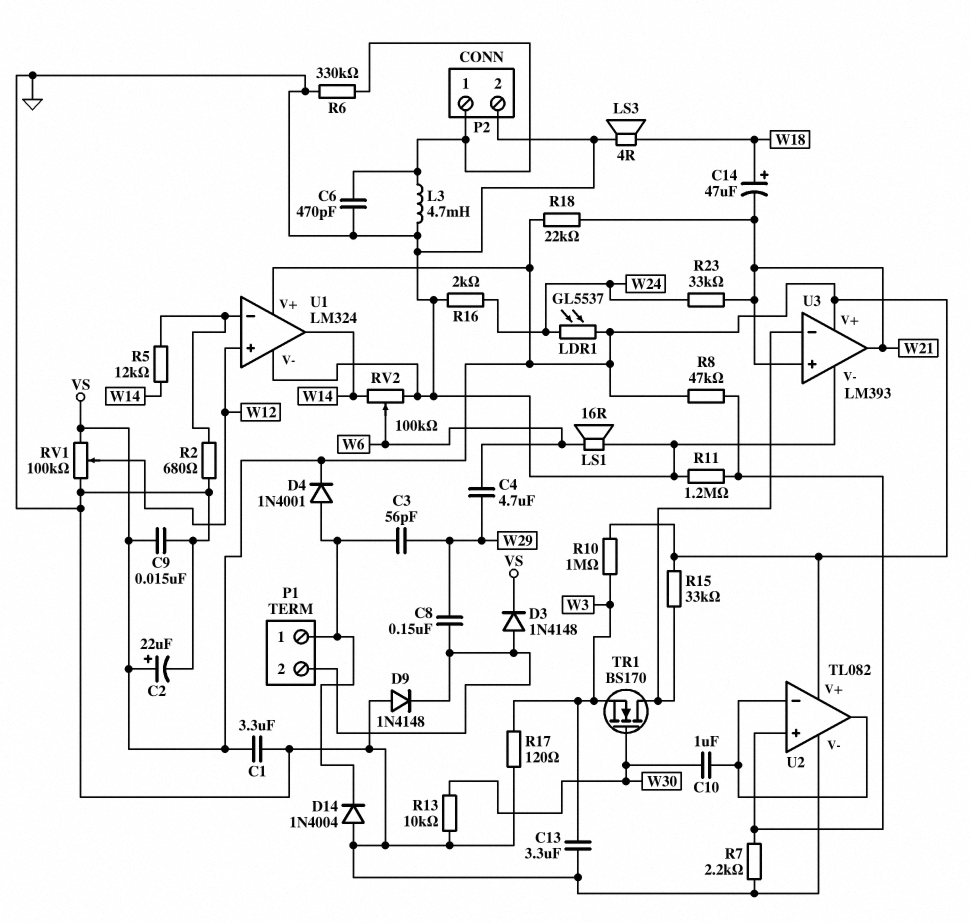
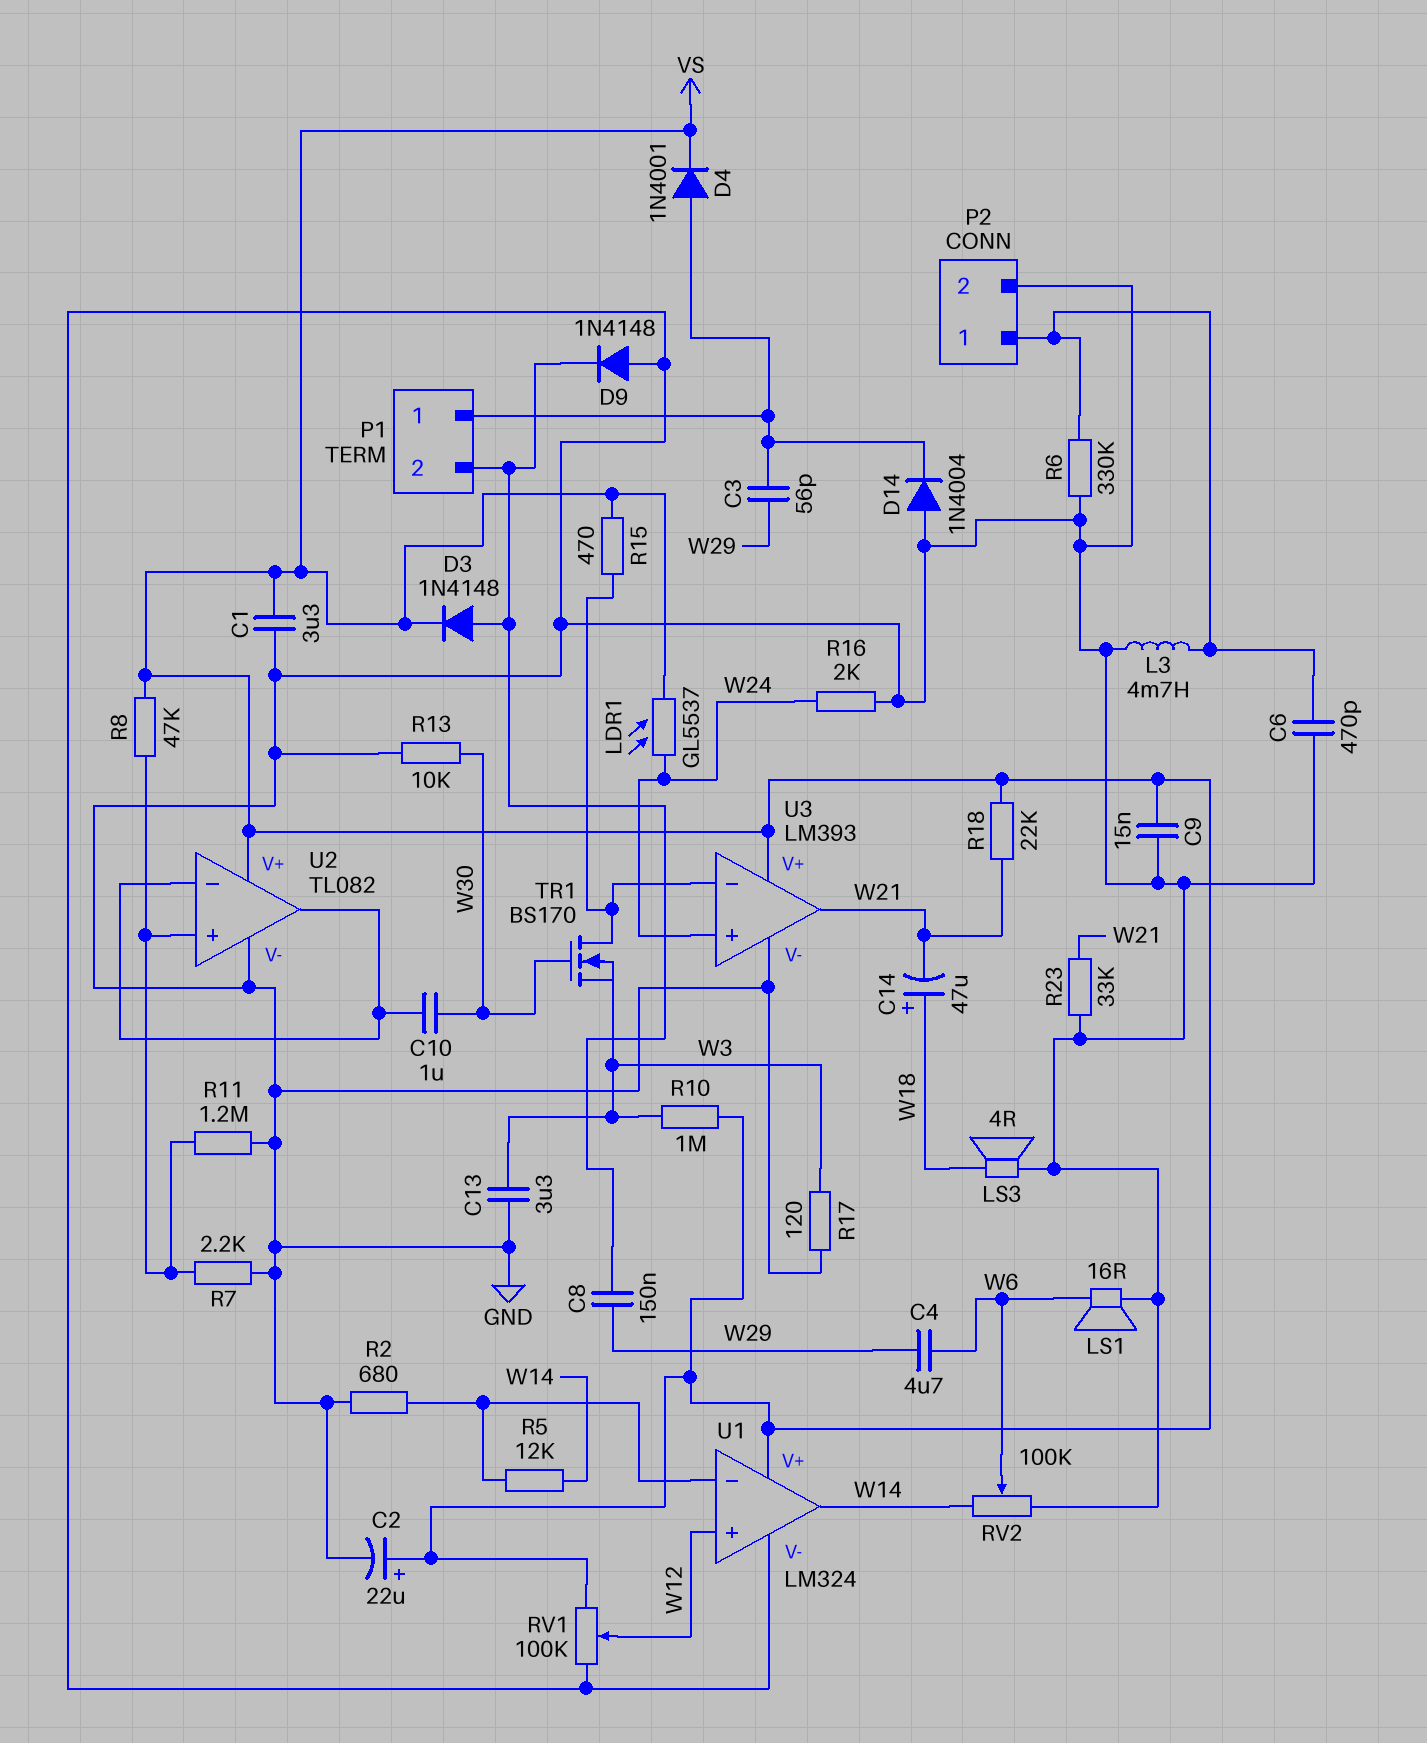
R15: 33k (U3/in-, VS) -> 470 (U3/in-, VS)
R23: 33k (W21, W24) -> 33k (GND, W21)
U3 pin in+: W21 -> W24

